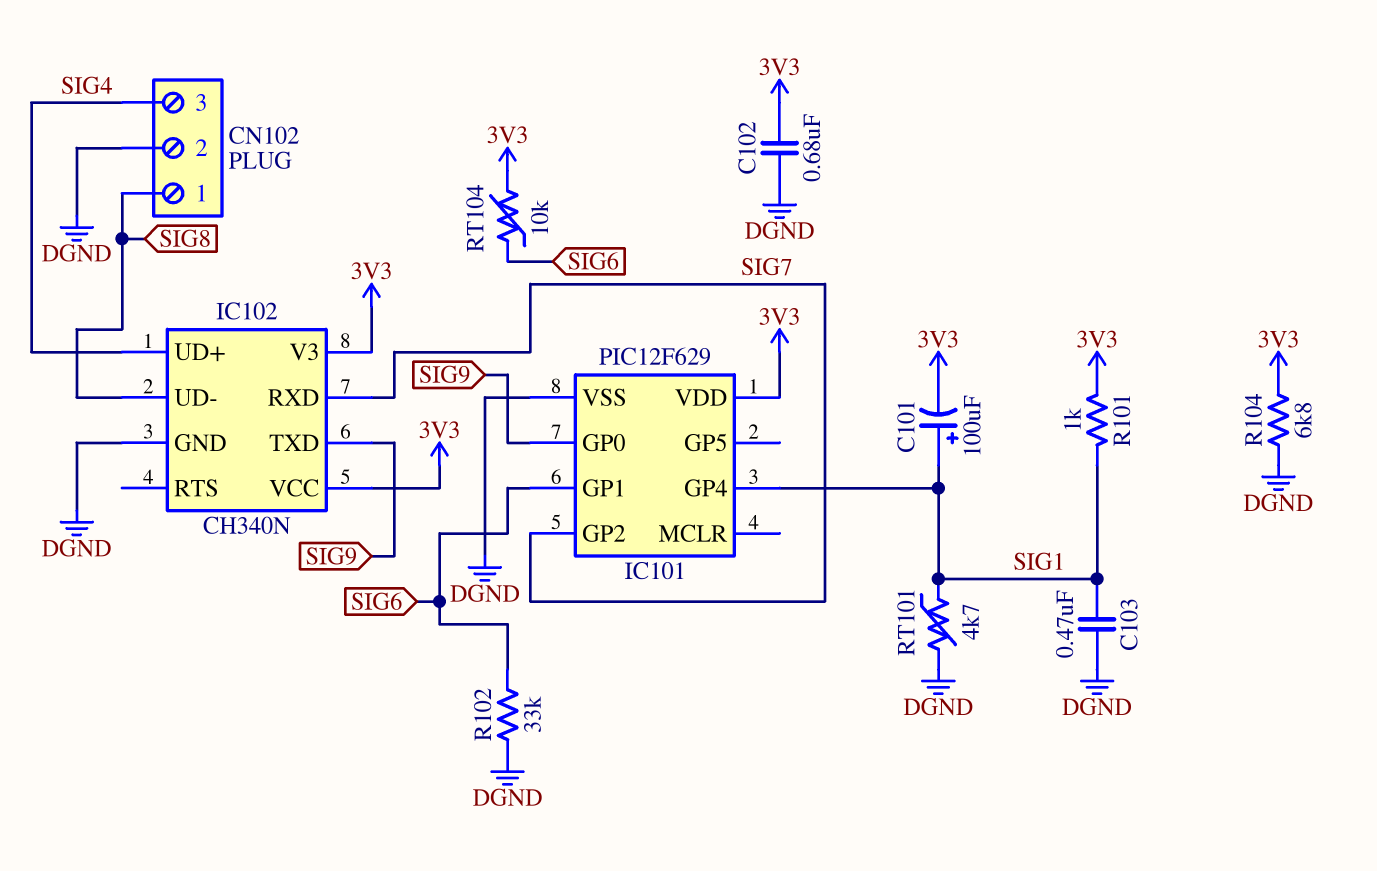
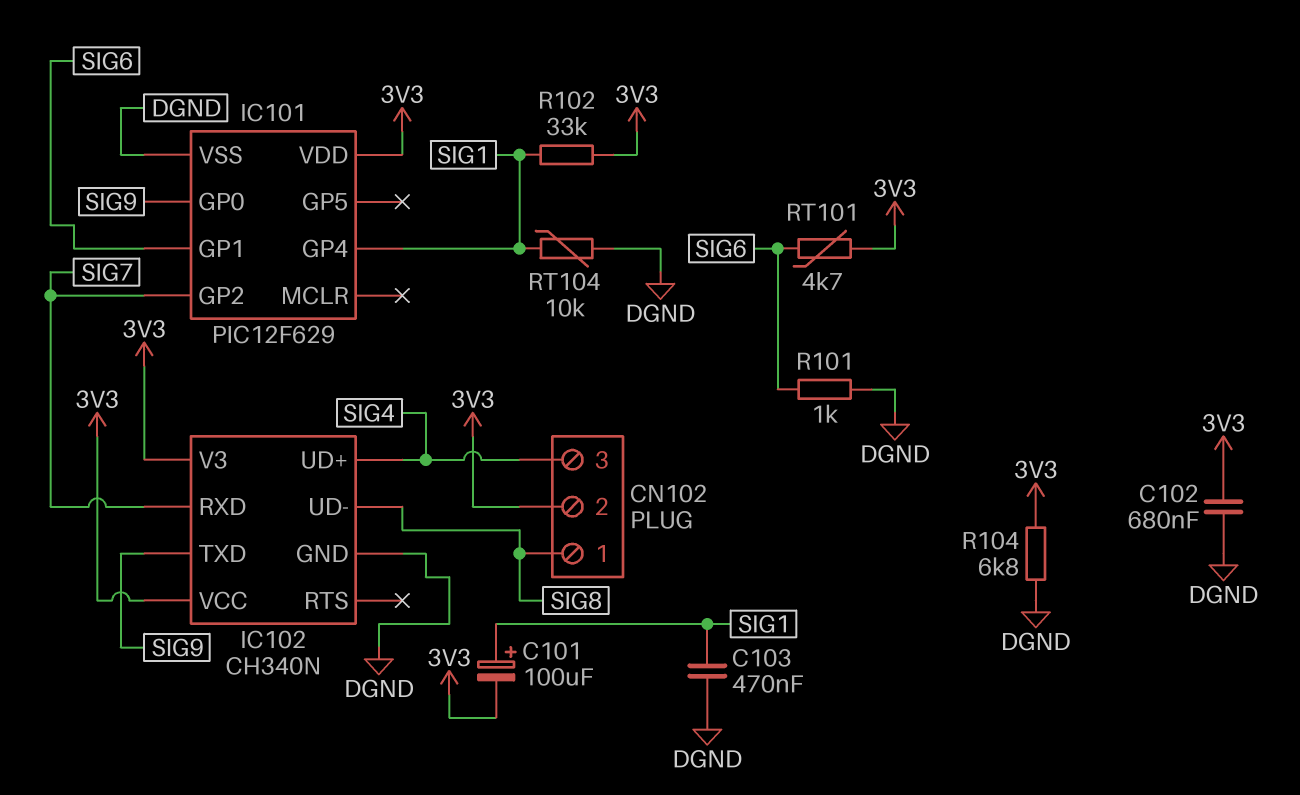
CN102 pin 2: DGND -> 3V3
R101: 1k (3V3, SIG1) -> 1k (DGND, SIG6)
R102: 33k (DGND, SIG6) -> 33k (3V3, SIG1)
RT101: 4.7k (DGND, SIG1) -> 4.7k (3V3, SIG6)
RT104: 10k (3V3, SIG6) -> 10k (DGND, SIG1)

